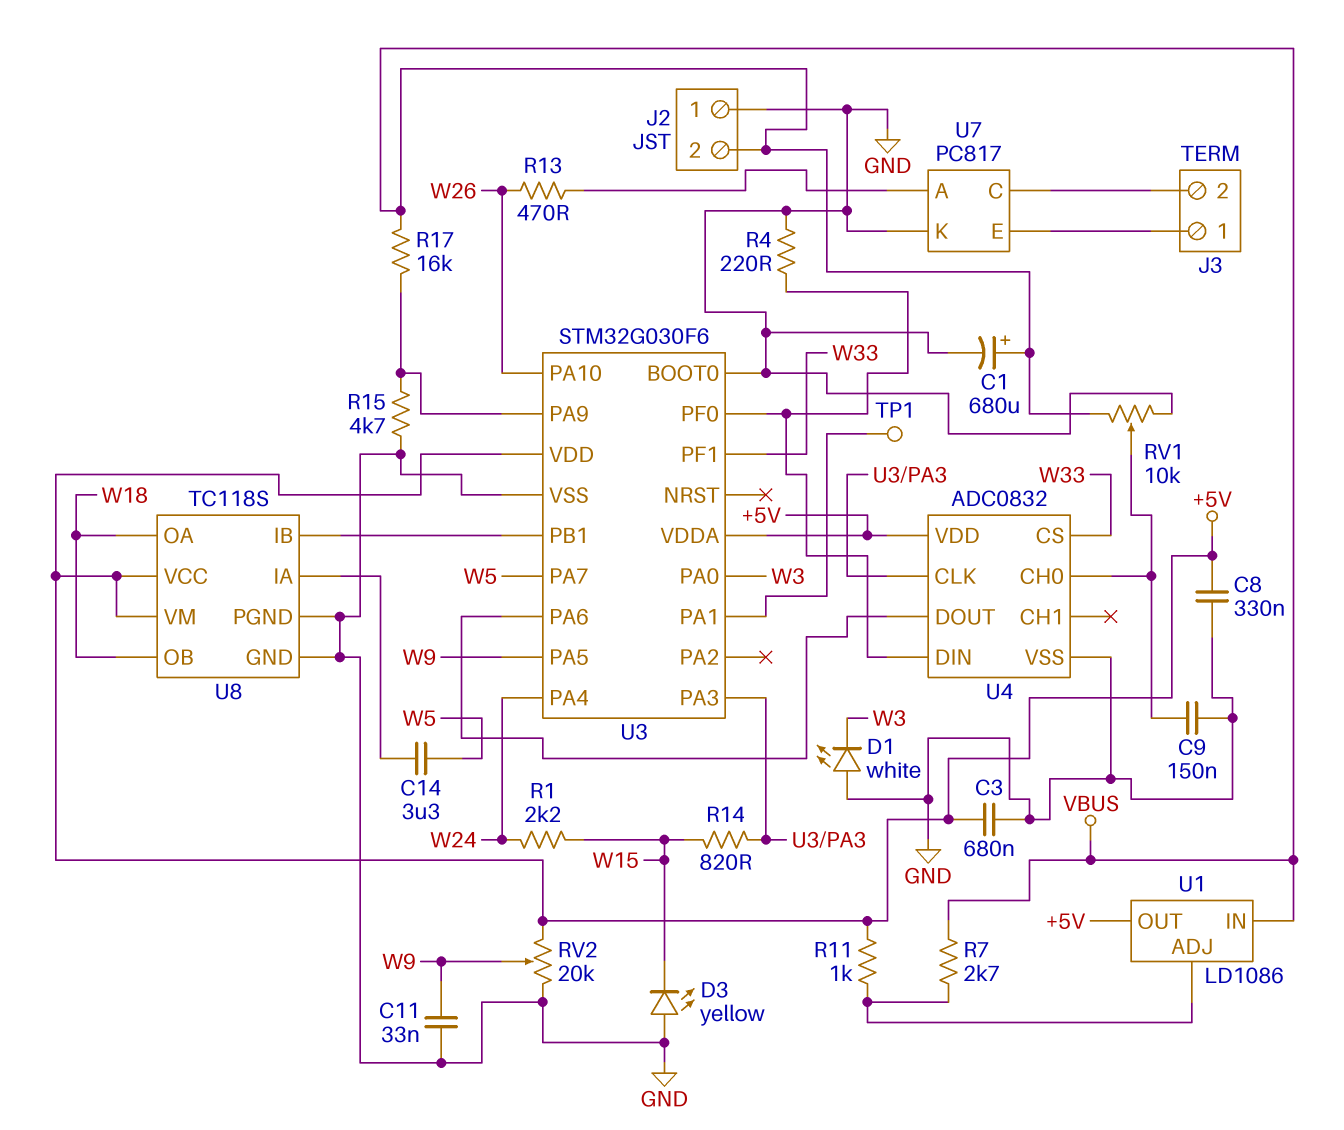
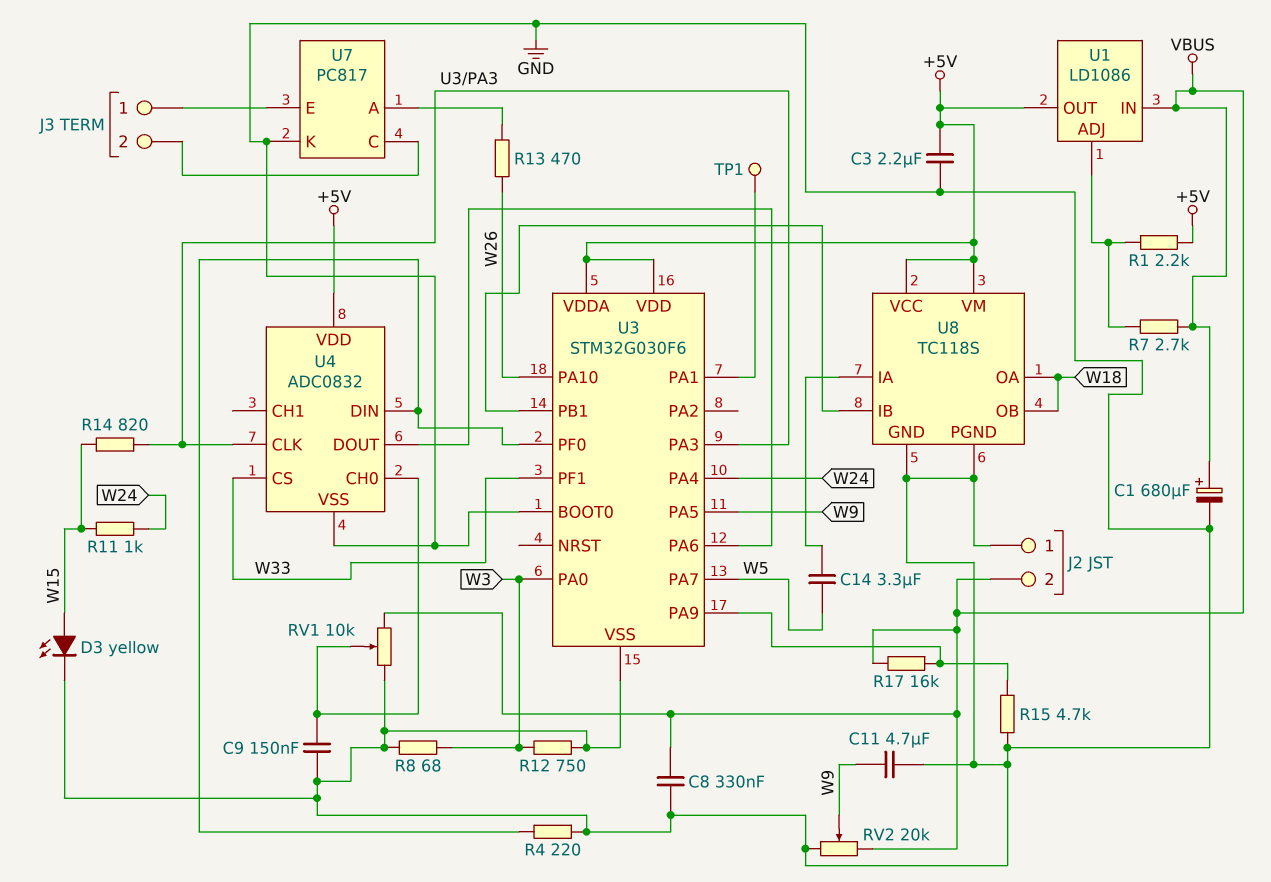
C3: 680nF (+5V, GND) -> 2.2uF (+5V, GND)
C8: 330nF (+5V, GND) -> 330nF (GND, VBUS)
C11: 33nF (GND, W9) -> 4.7uF (GND, W9)
D1: LED white (A GND, K W3) -> none
D3: LED yellow (A GND, K W15) -> LED yellow (A W15, K GND)
R1: 2.2k (W15, W24) -> 2.2k (+5V, U1/ADJ)
R8: none -> 68 (GND, W3)
R11: 1k (+5V, U1/ADJ) -> 1k (W15, W24)
R12: none -> 750 (GND, W3)
RV2: 20k (+5V, GND, wiper W9) -> 20k (GND, VBUS, wiper W9)

